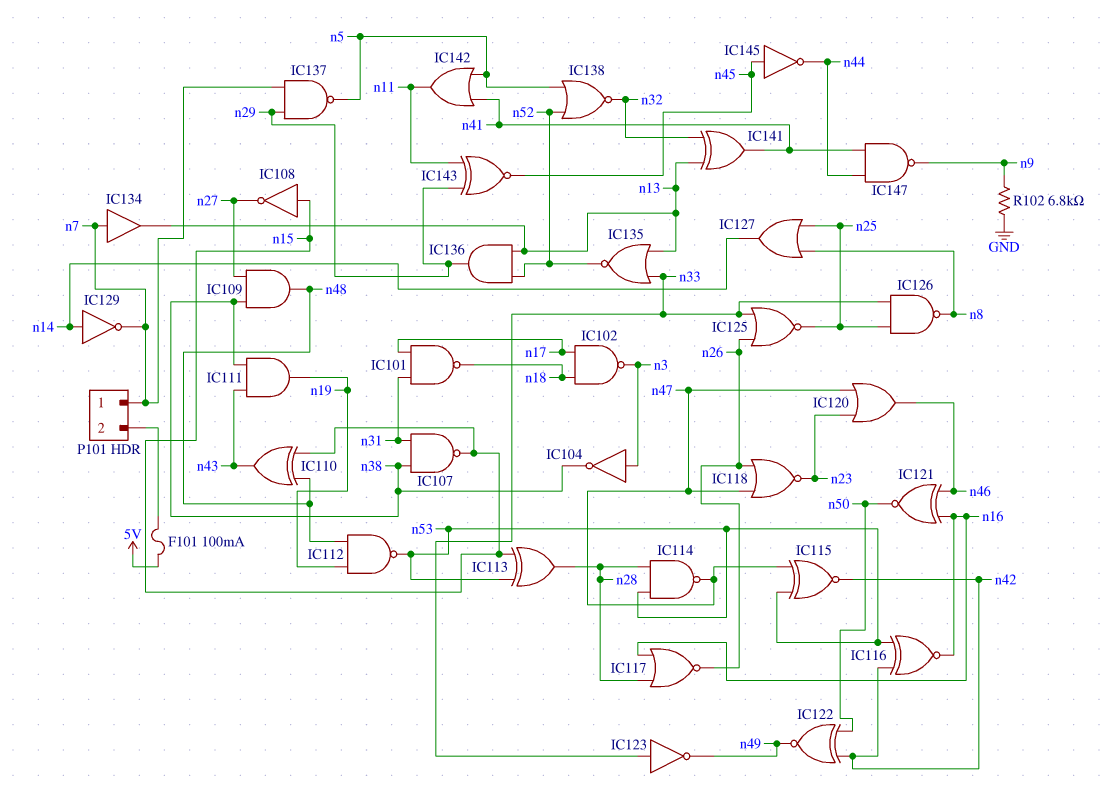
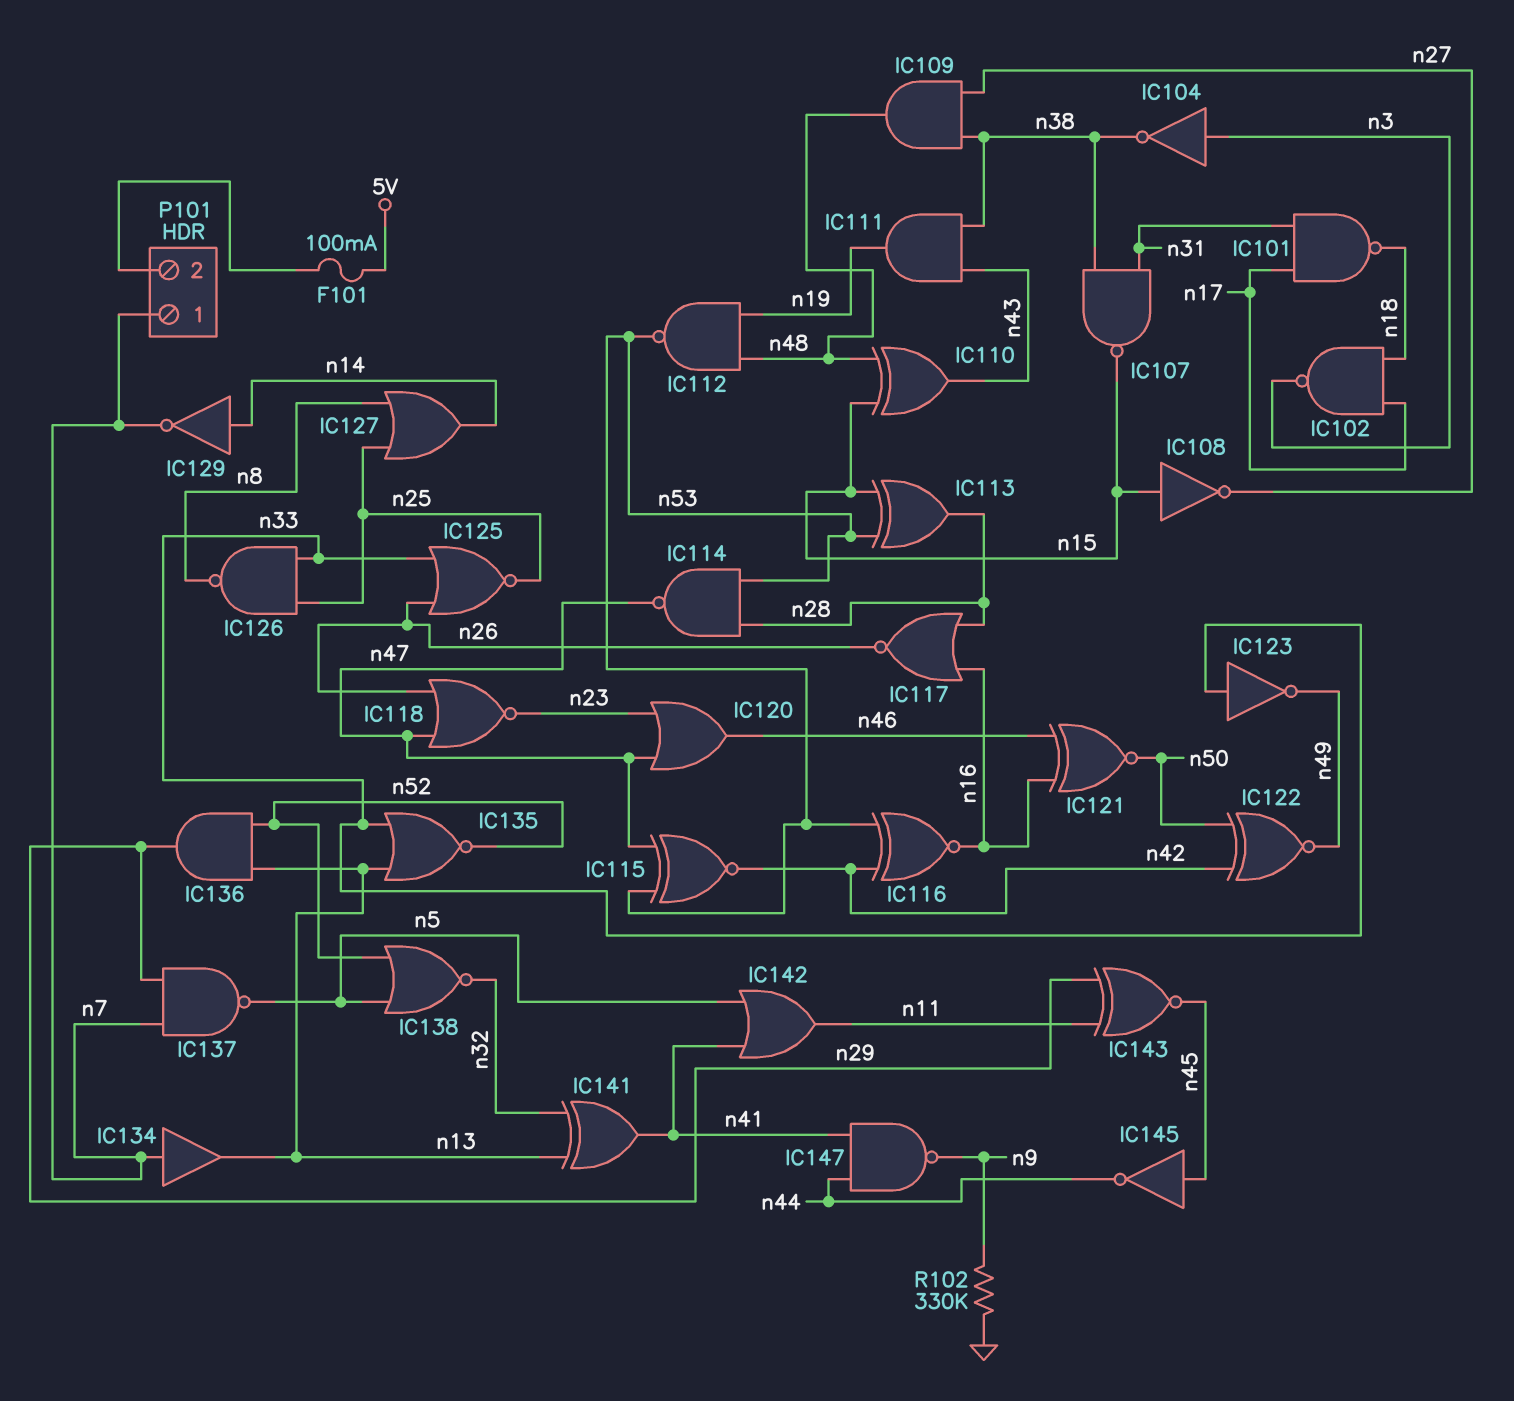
R102: 6.8k (GND, n9) -> 330k (GND, n9)

